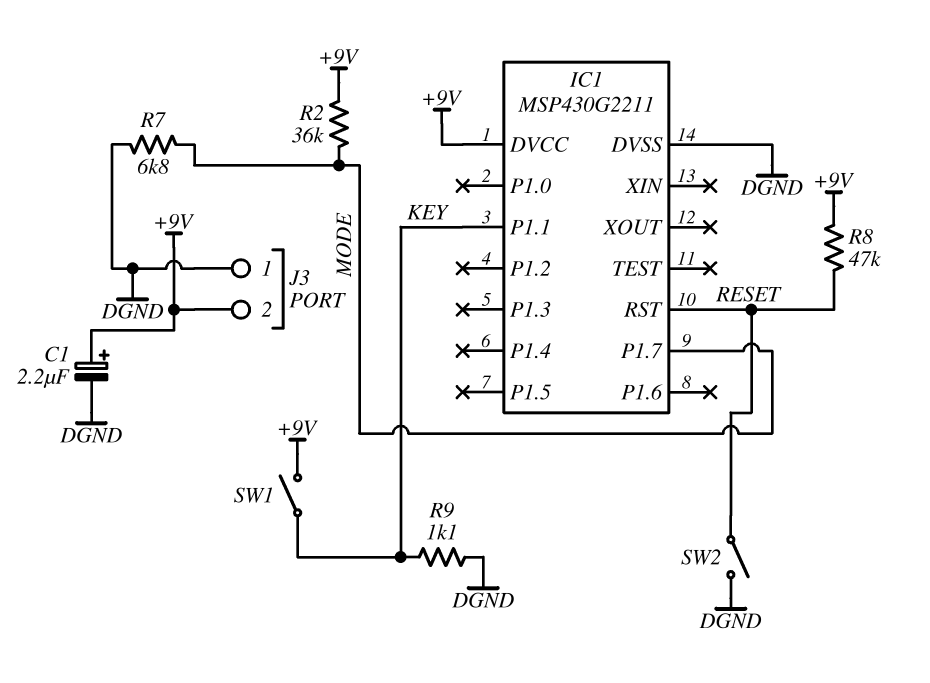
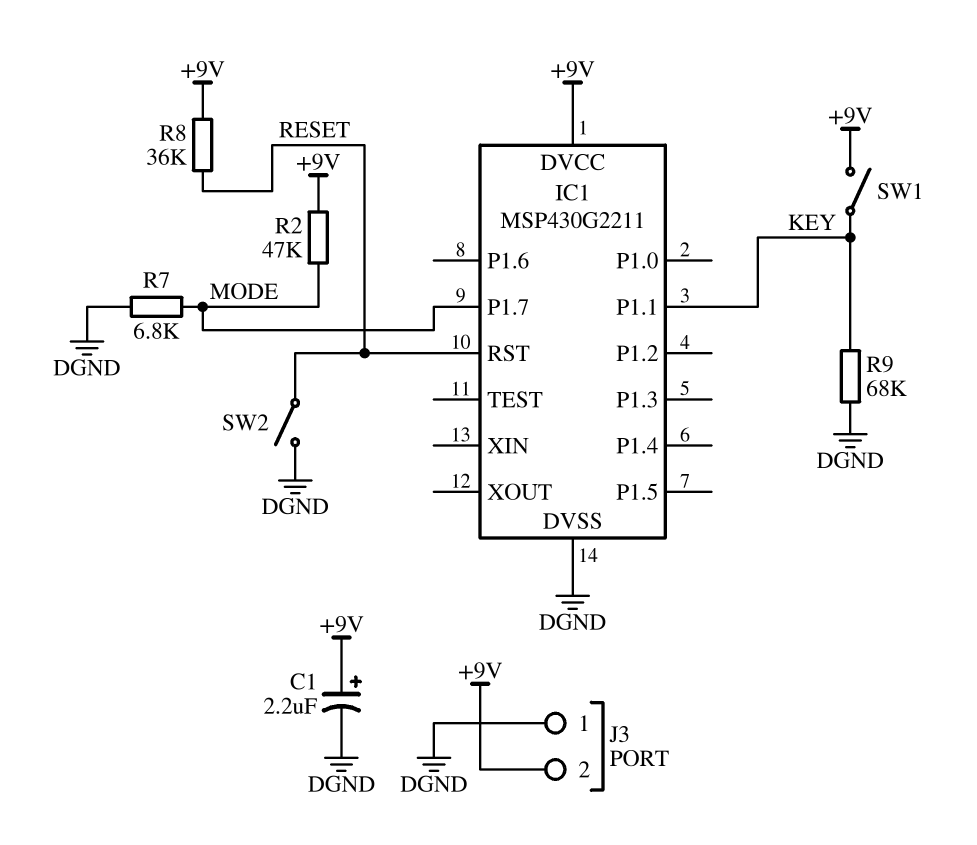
R2: 36k (+9V, MODE) -> 47k (+9V, MODE)
R8: 47k (+9V, RESET) -> 36k (+9V, RESET)
R9: 1.1k (DGND, KEY) -> 68k (DGND, KEY)

